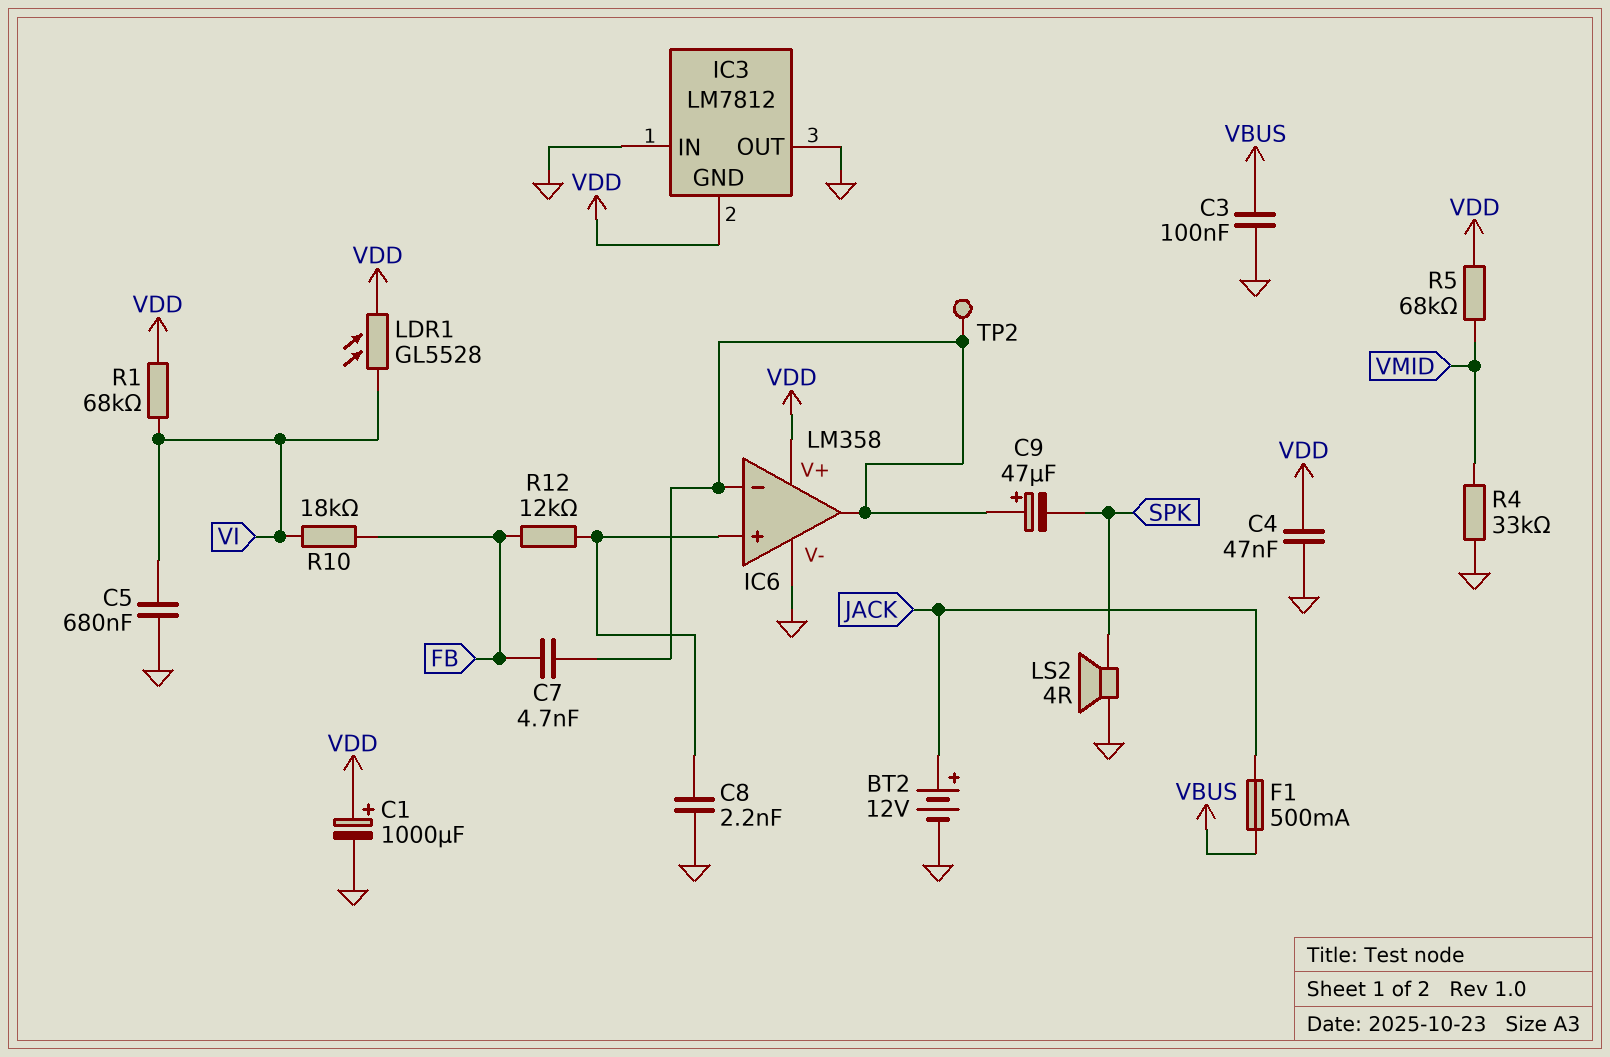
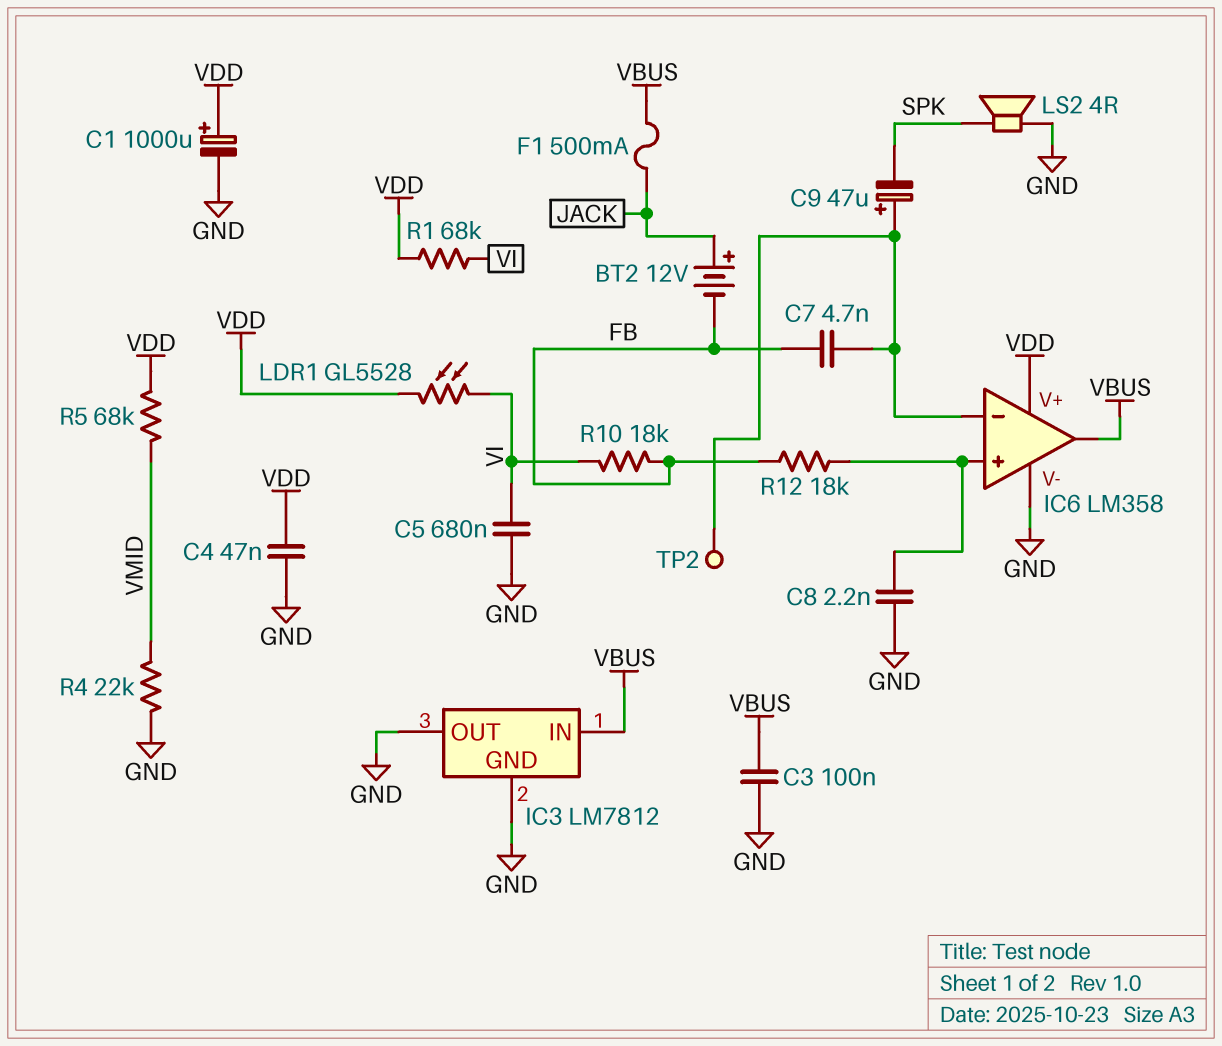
BT2: 12V (plus JACK, minus GND) -> 12V (plus JACK, minus FB)
IC3 pin GND: VDD -> GND
IC3 pin IN: GND -> VBUS
IC6 pin out: IC6/in- -> VBUS
R4: 33k (GND, VMID) -> 22k (GND, VMID)
R12: 12k (FB, IC6/in+) -> 18k (FB, IC6/in+)

